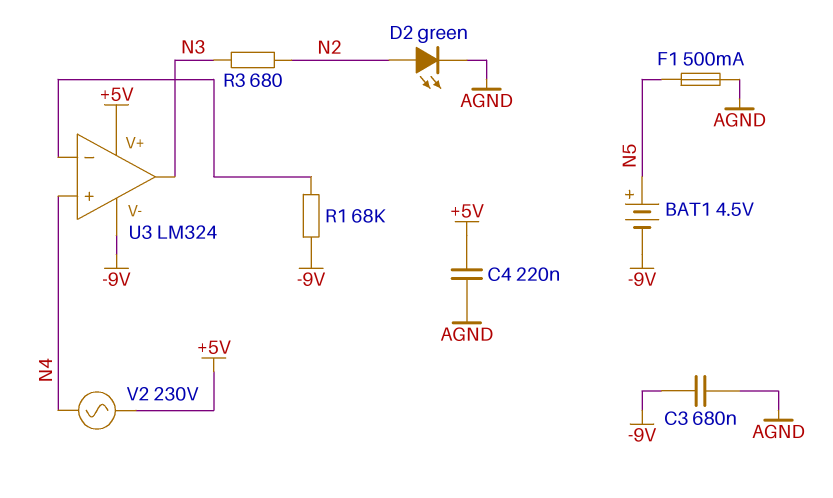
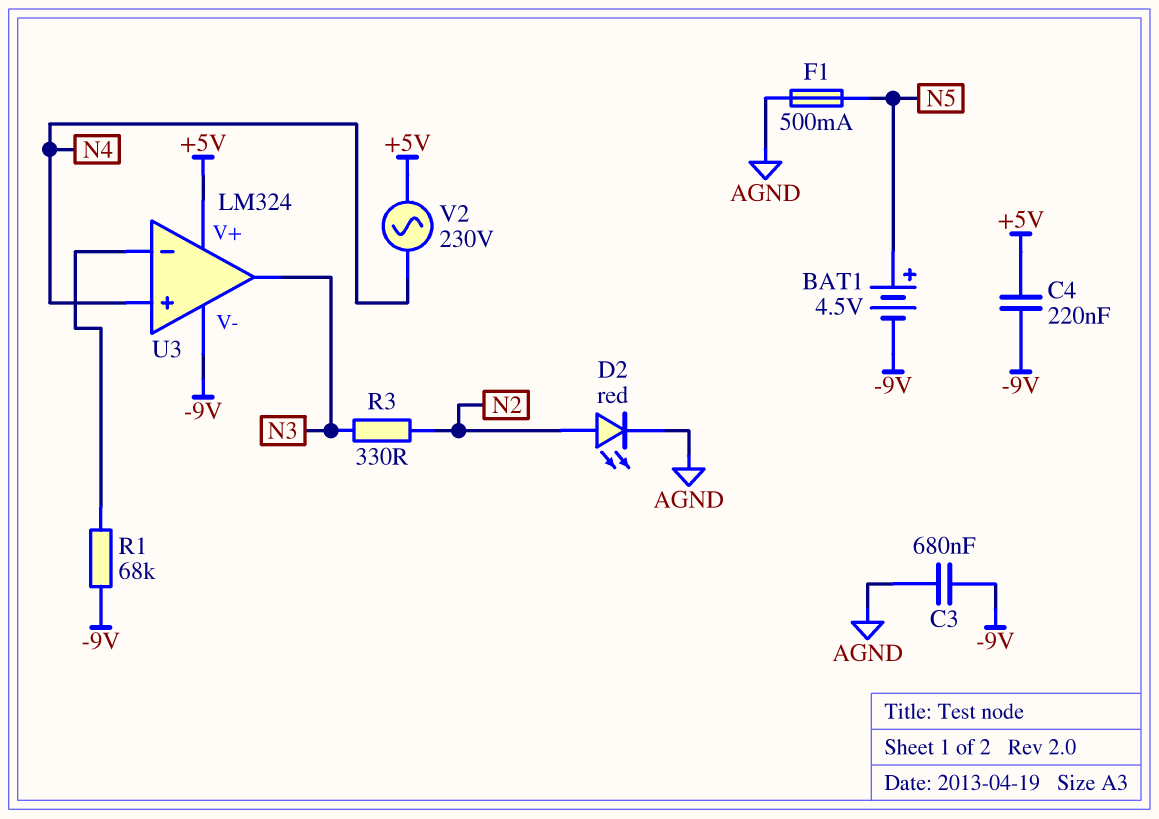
C4: 220nF (+5V, AGND) -> 220nF (+5V, -9V)
D2: LED green (A N2, K AGND) -> LED red (A N2, K AGND)
R3: 680 (N2, N3) -> 330 (N2, N3)

